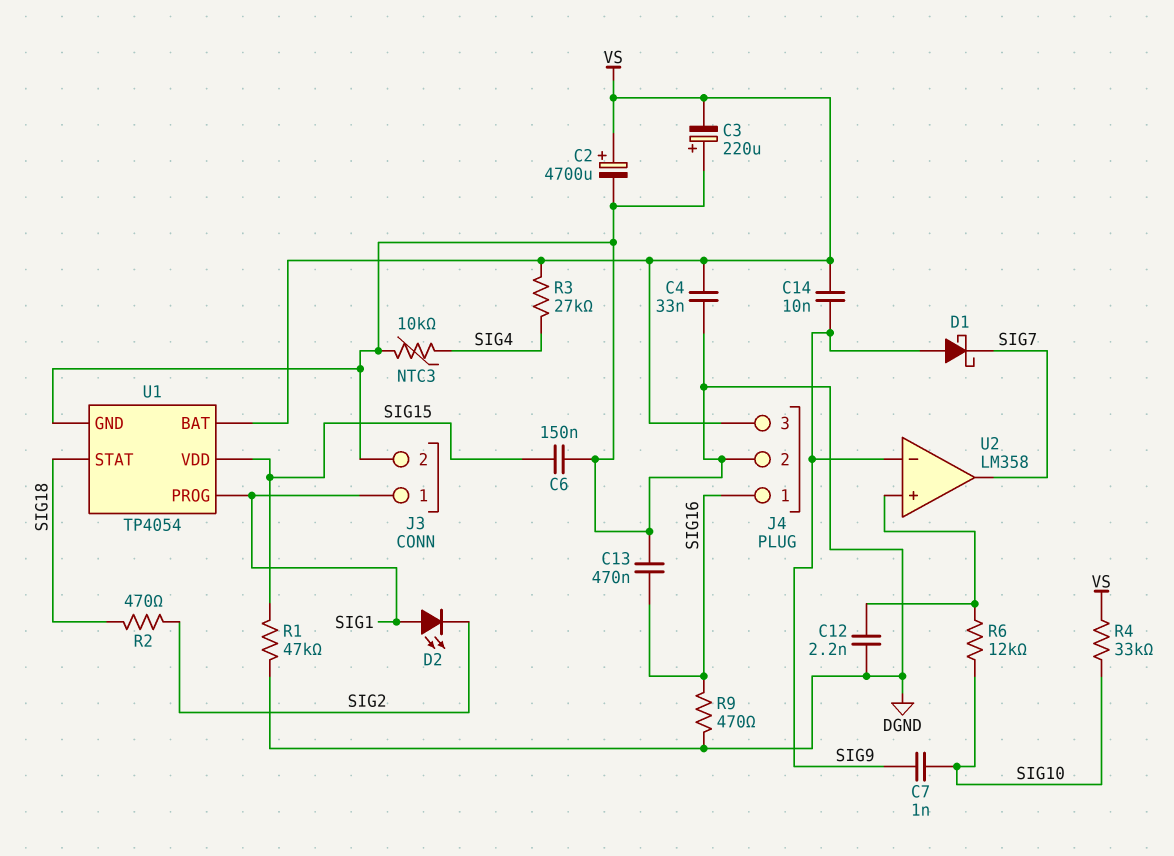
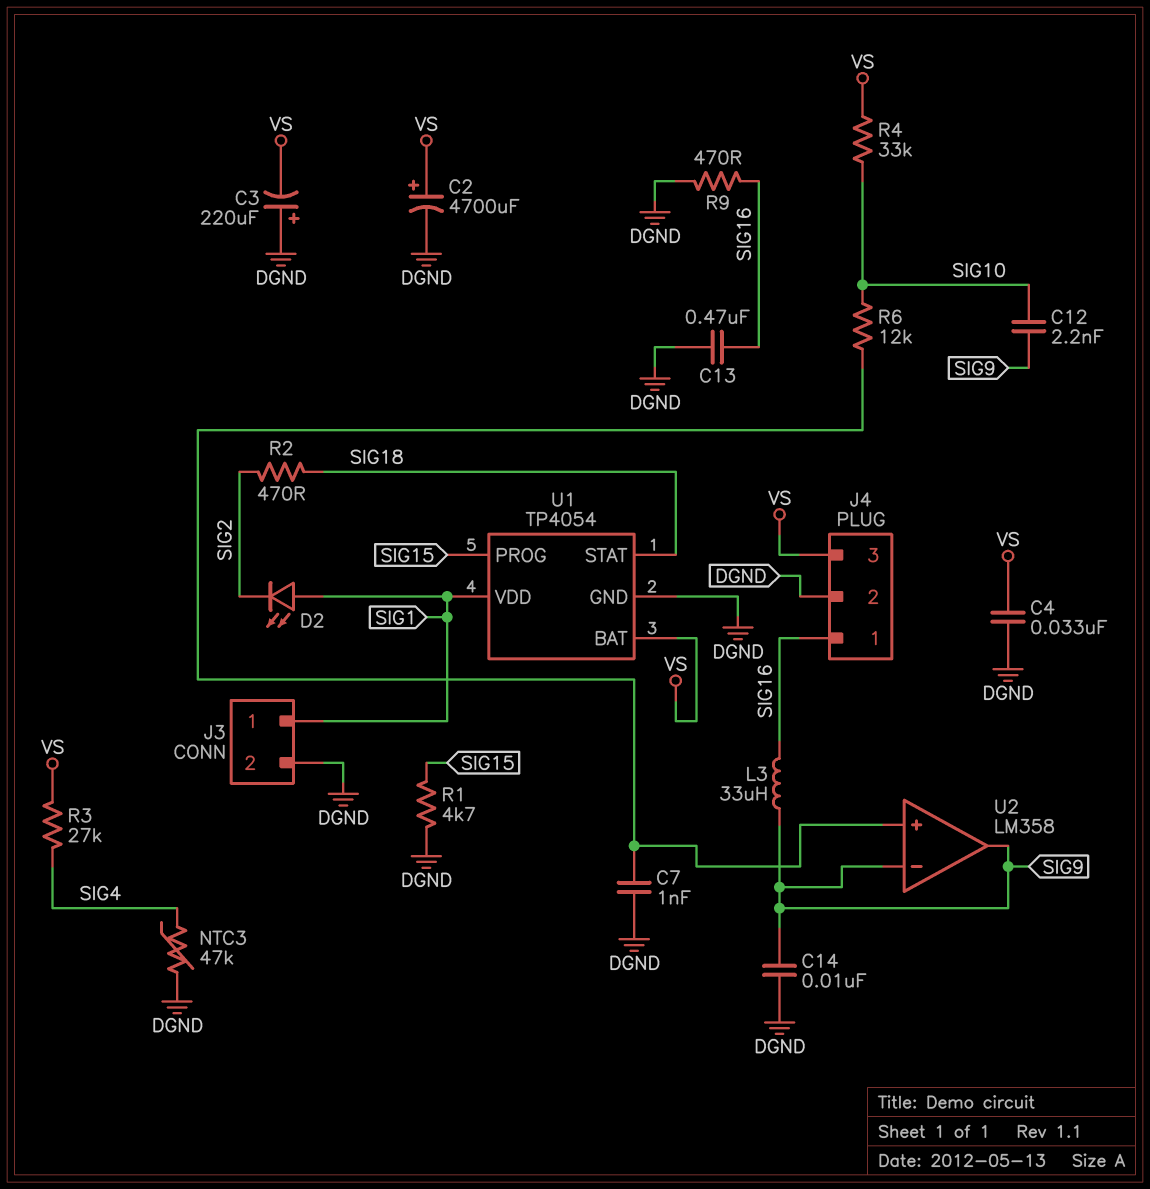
C6: 150nF (DGND, SIG15) -> none
C7: 1nF (SIG9, SIG10) -> 1nF (DGND, U2/in+)
C12: 2.2nF (DGND, U2/in+) -> 2.2nF (SIG9, SIG10)
C14: 10nF (SIG9, VS) -> 10nF (DGND, SIG9)
D1: schottky (A SIG9, K SIG7) -> none
L3: none -> 33uH (SIG9, SIG16)
NTC3: 10k (DGND, SIG4) -> 47k (DGND, SIG4)
R1: 47k (DGND, SIG15) -> 4.7k (DGND, SIG15)
U1 pin PROG: SIG1 -> SIG15
U1 pin VDD: SIG15 -> SIG1
U2 pin out: SIG7 -> SIG9

